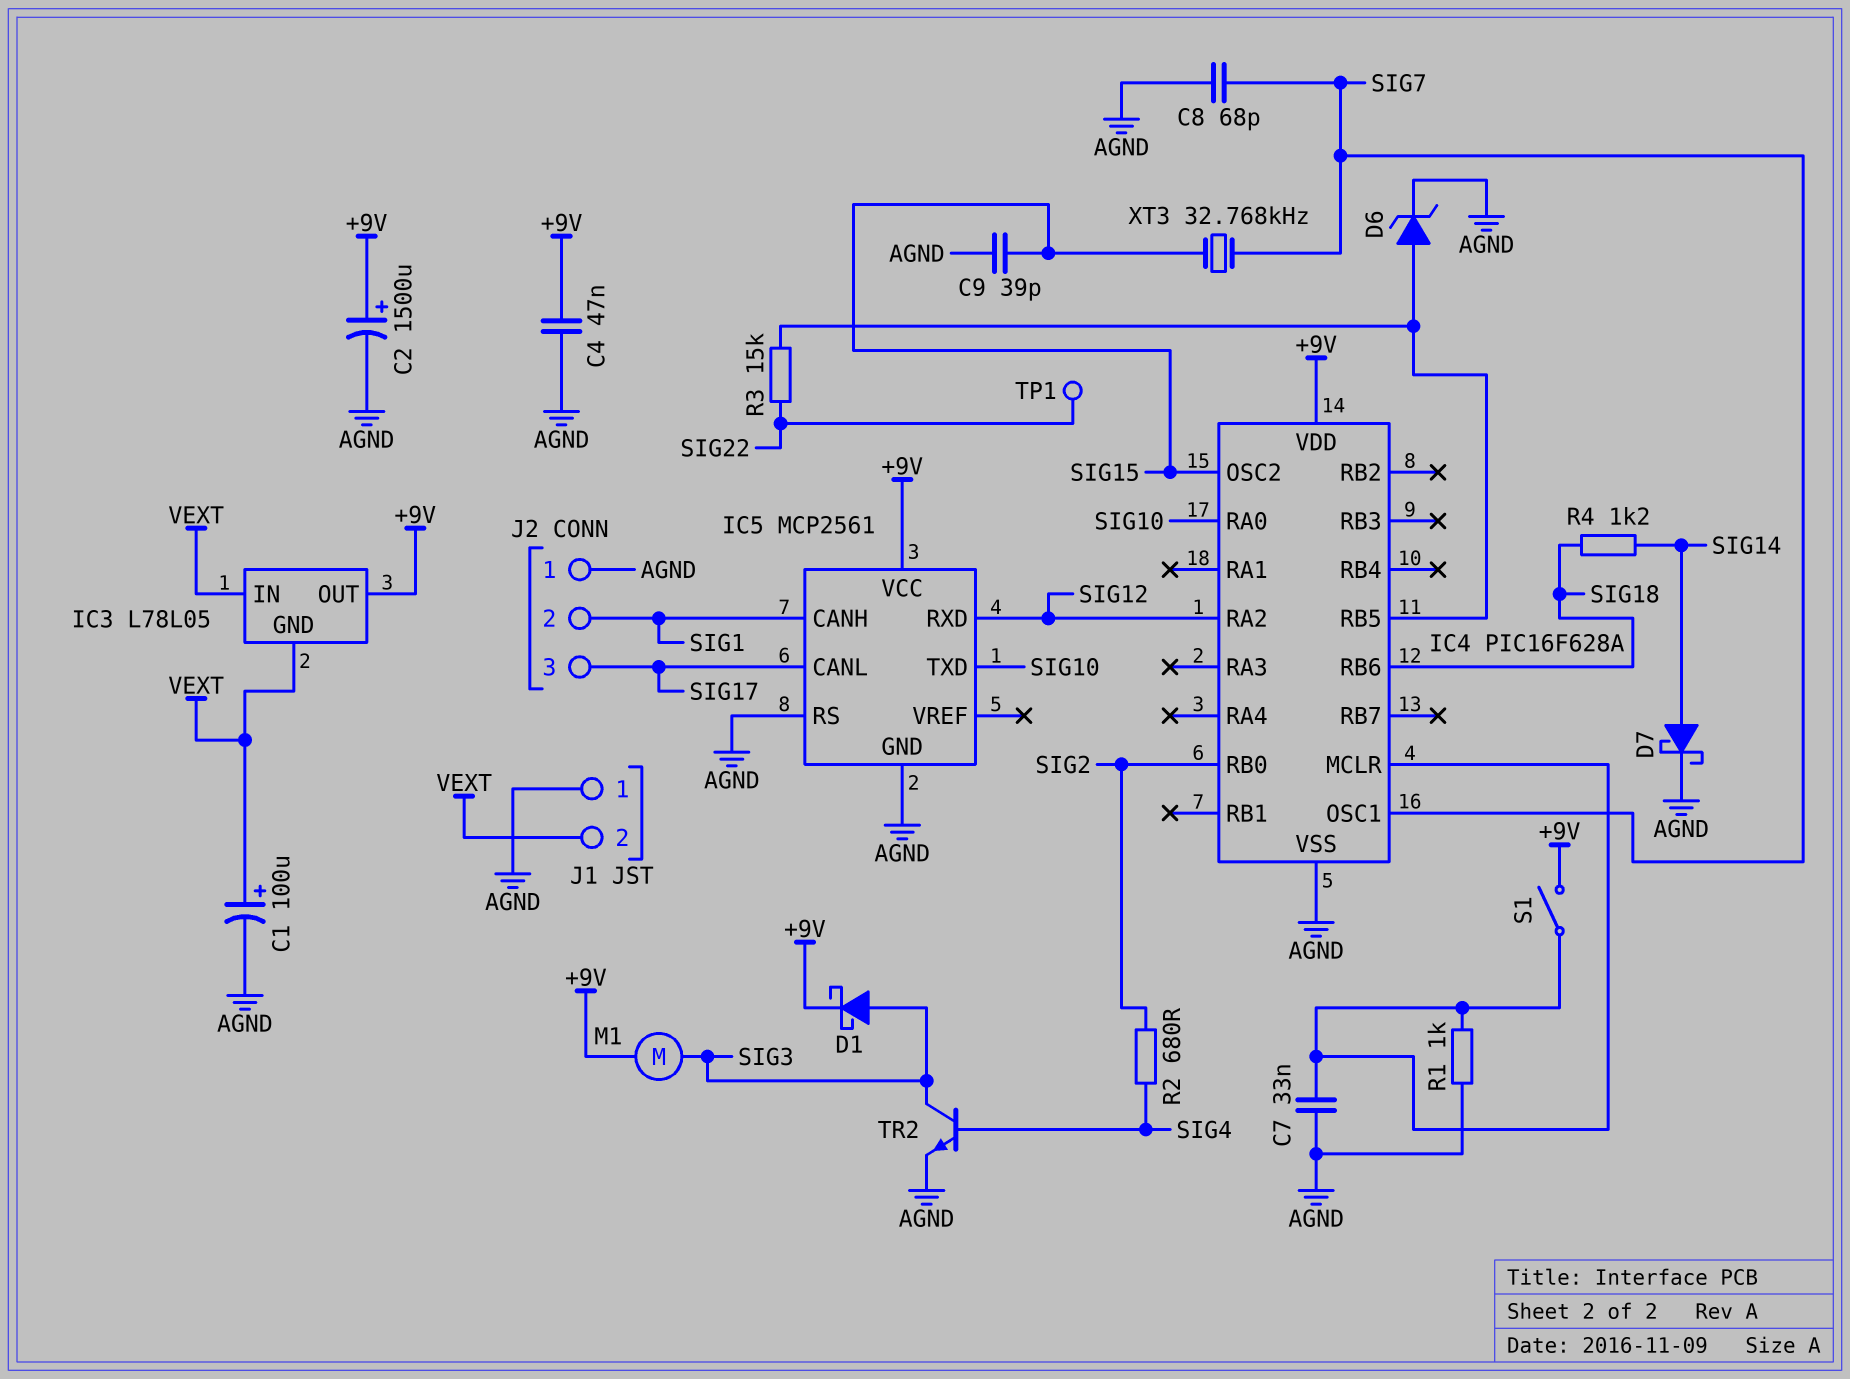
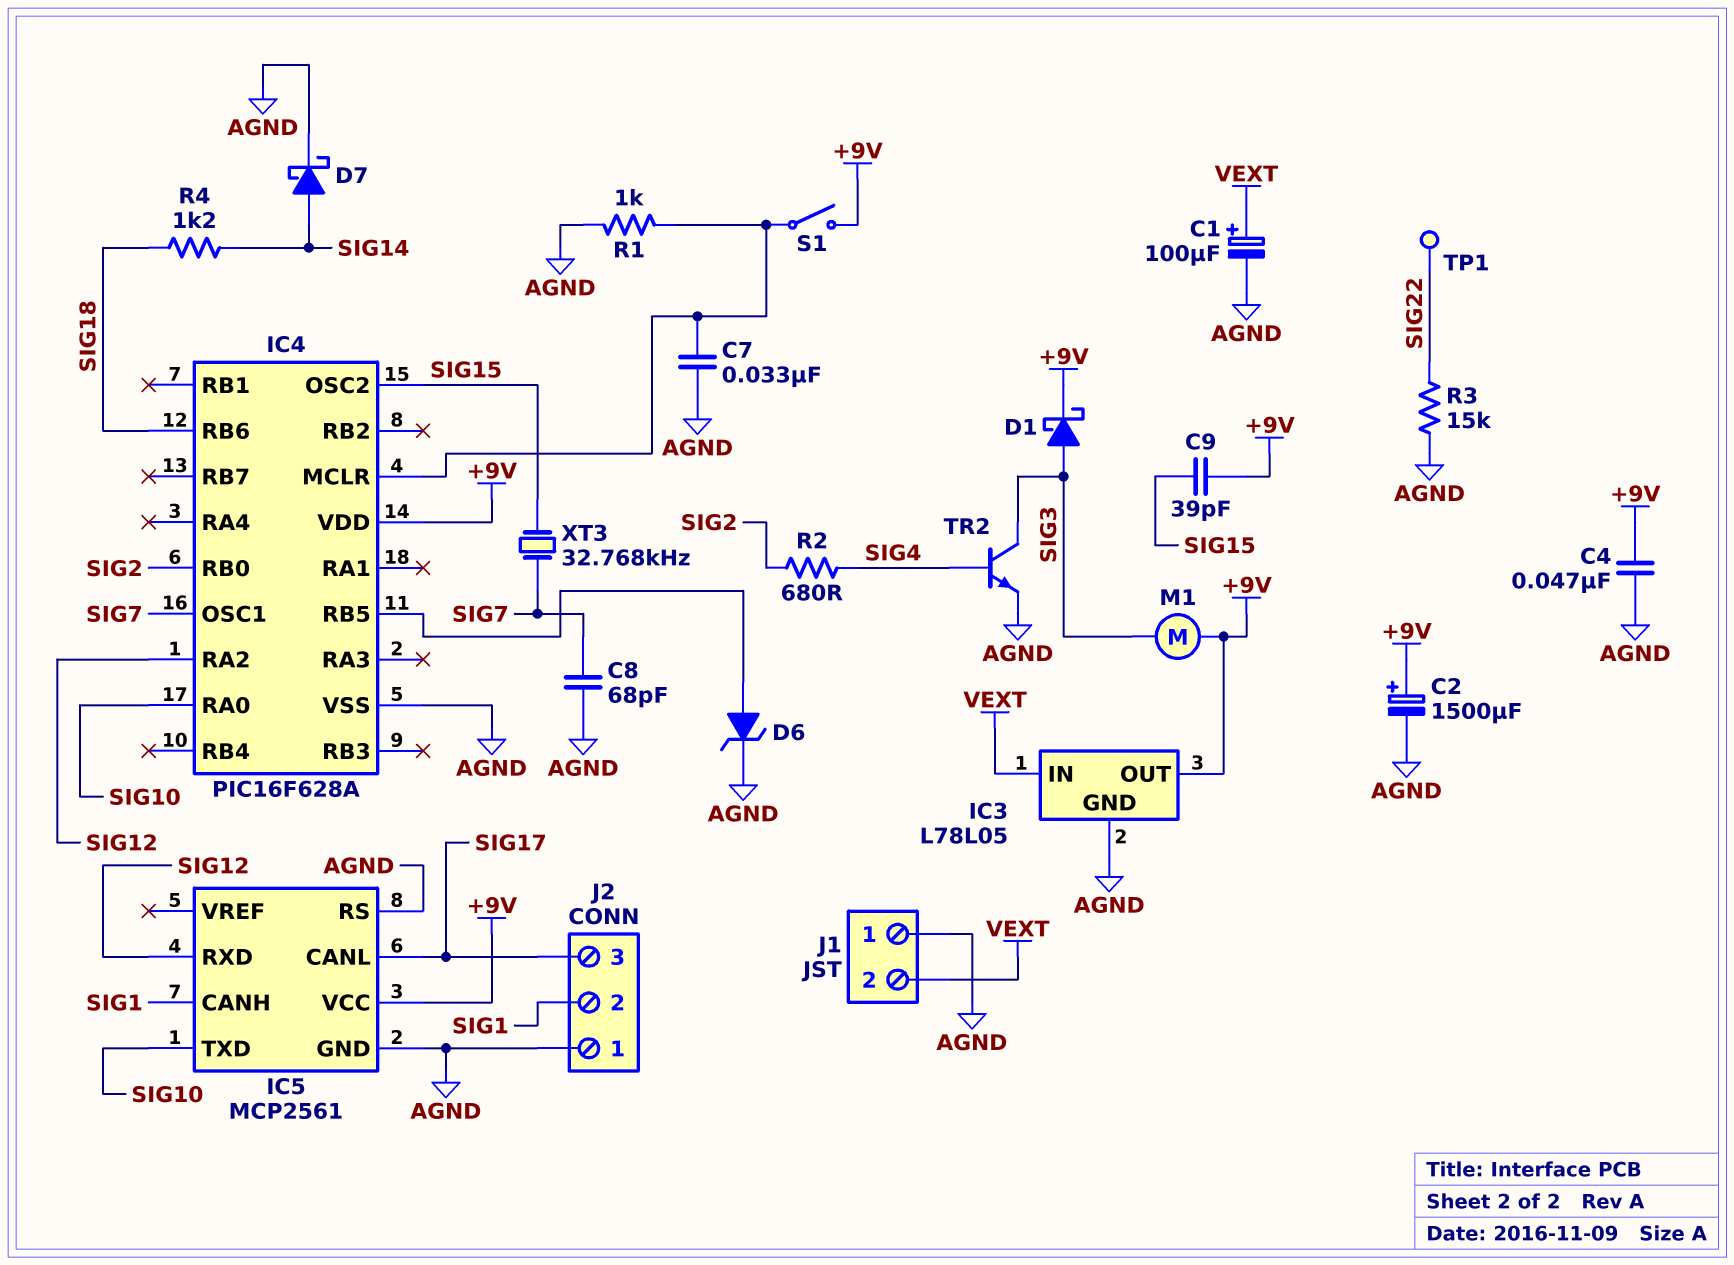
C9: 39pF (AGND, SIG15) -> 39pF (+9V, SIG15)
IC3 pin GND: VEXT -> AGND
R3: 15k (IC4/RB5, SIG22) -> 15k (AGND, SIG22)

